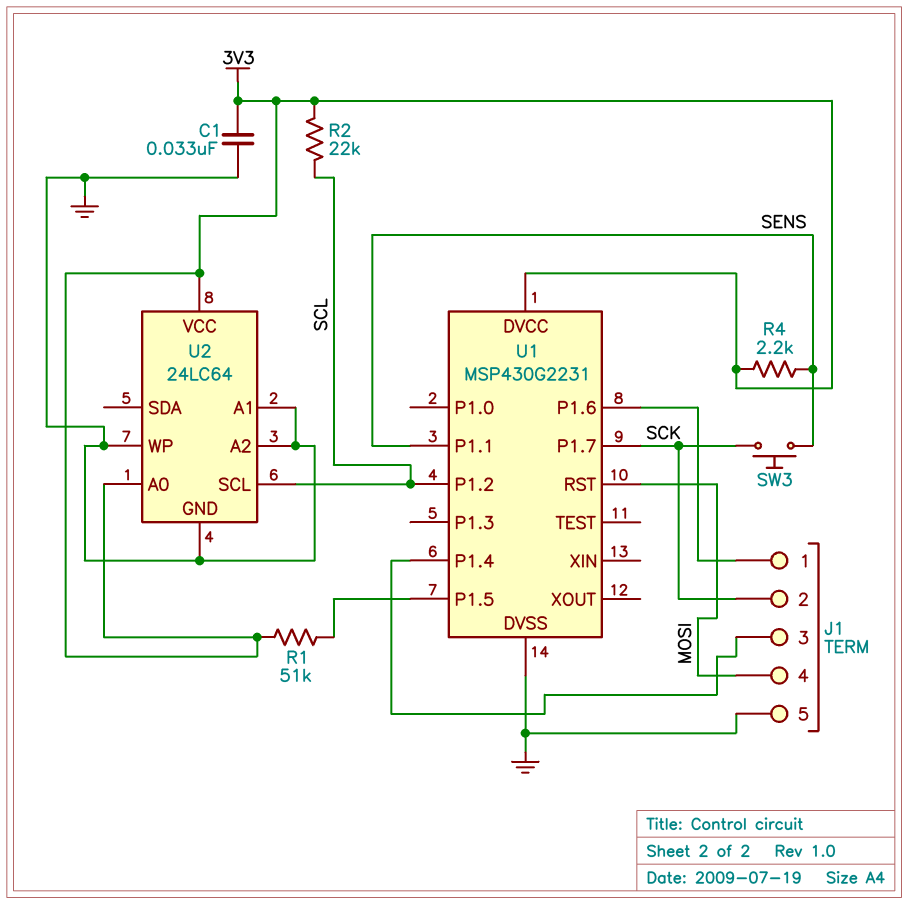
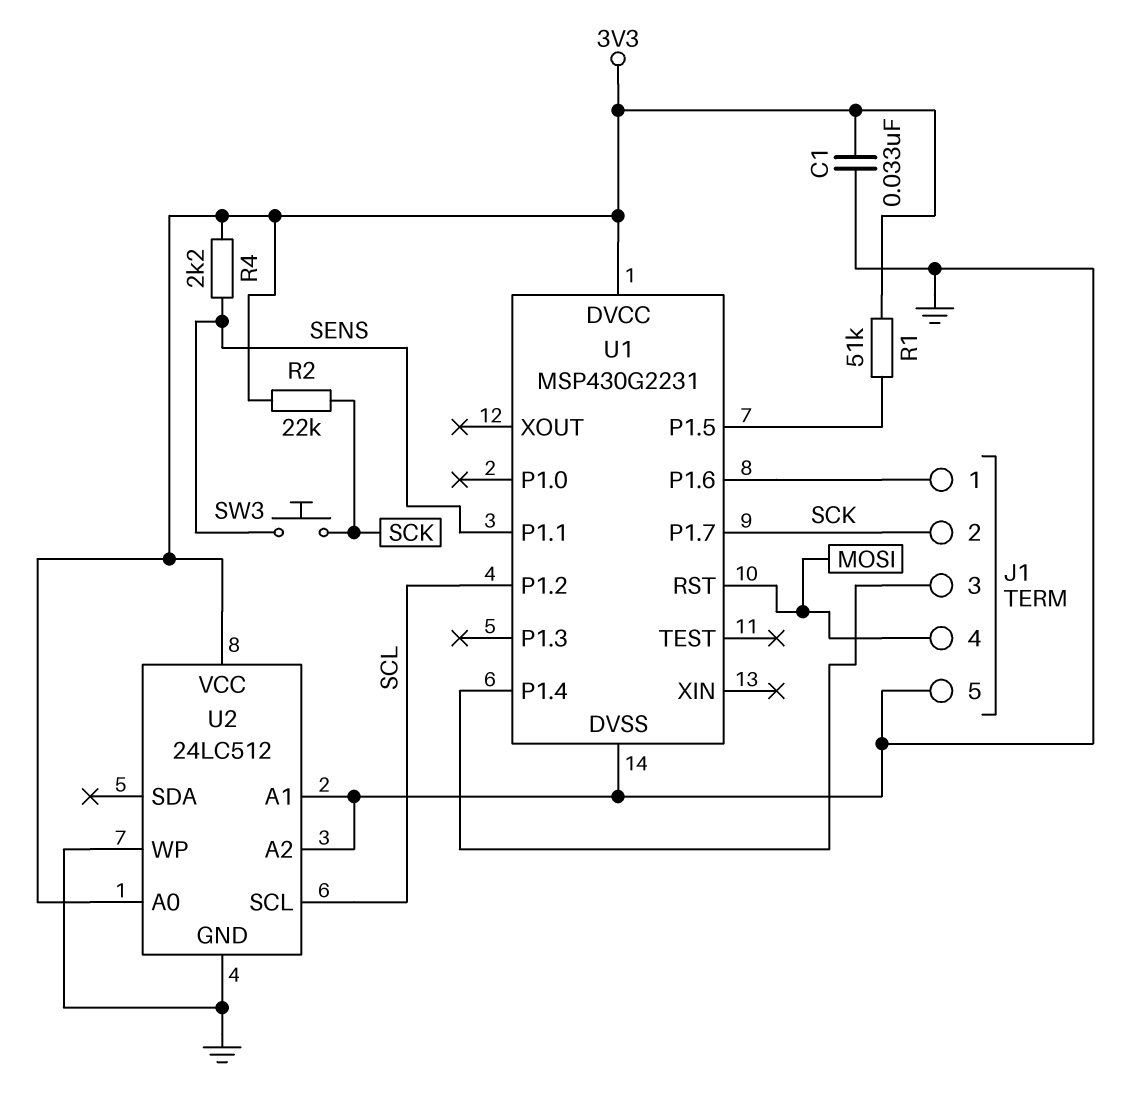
R2: 22k (3V3, SCL) -> 22k (3V3, SCK)
U2: 24LC64 -> 24LC512

